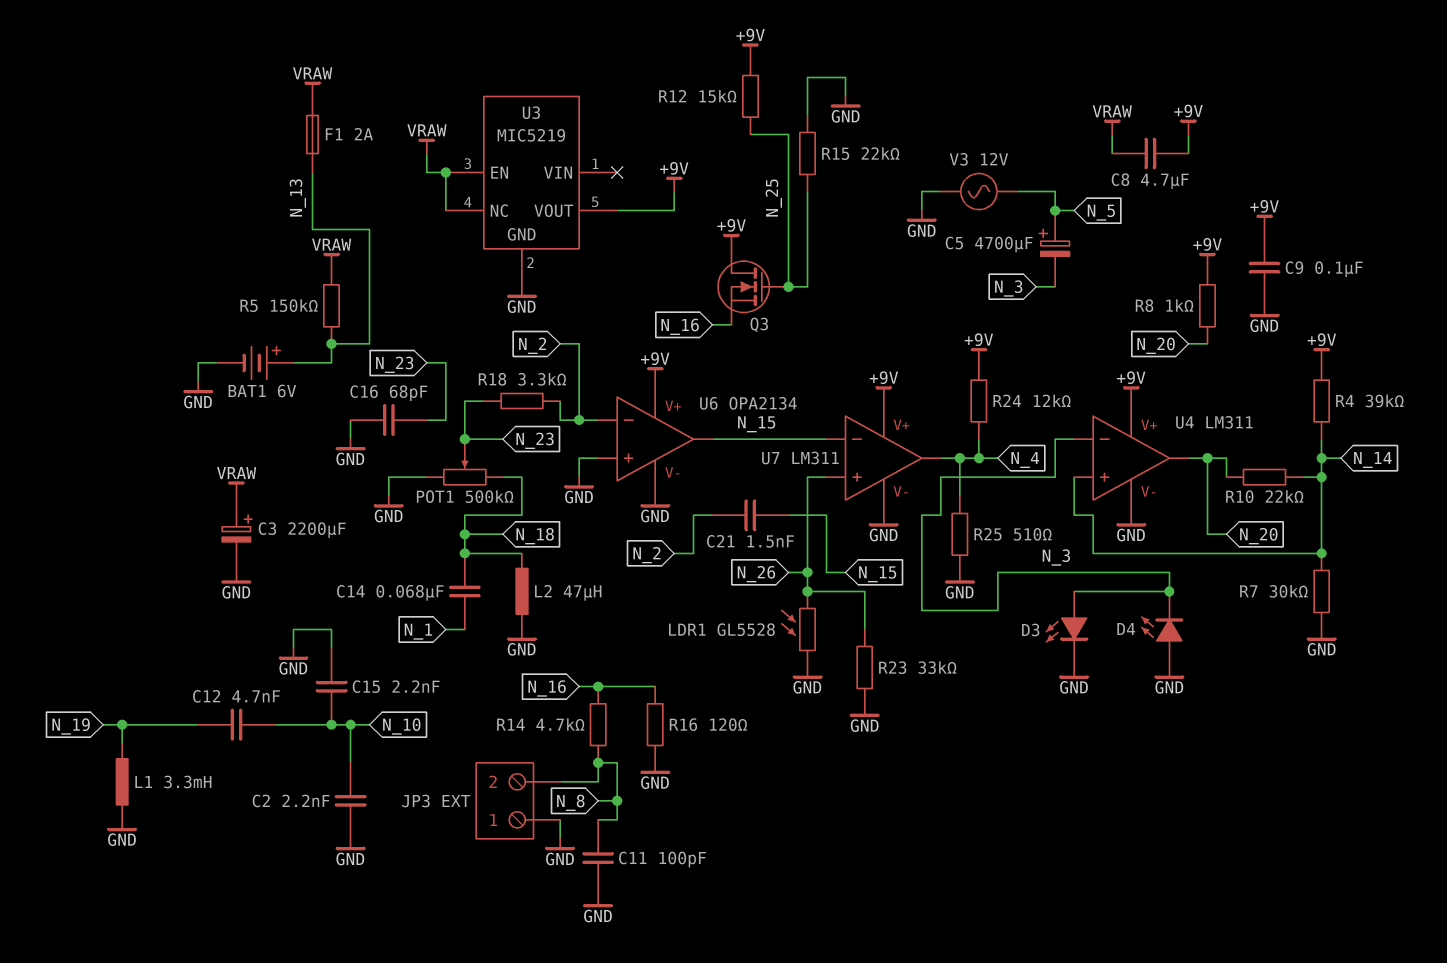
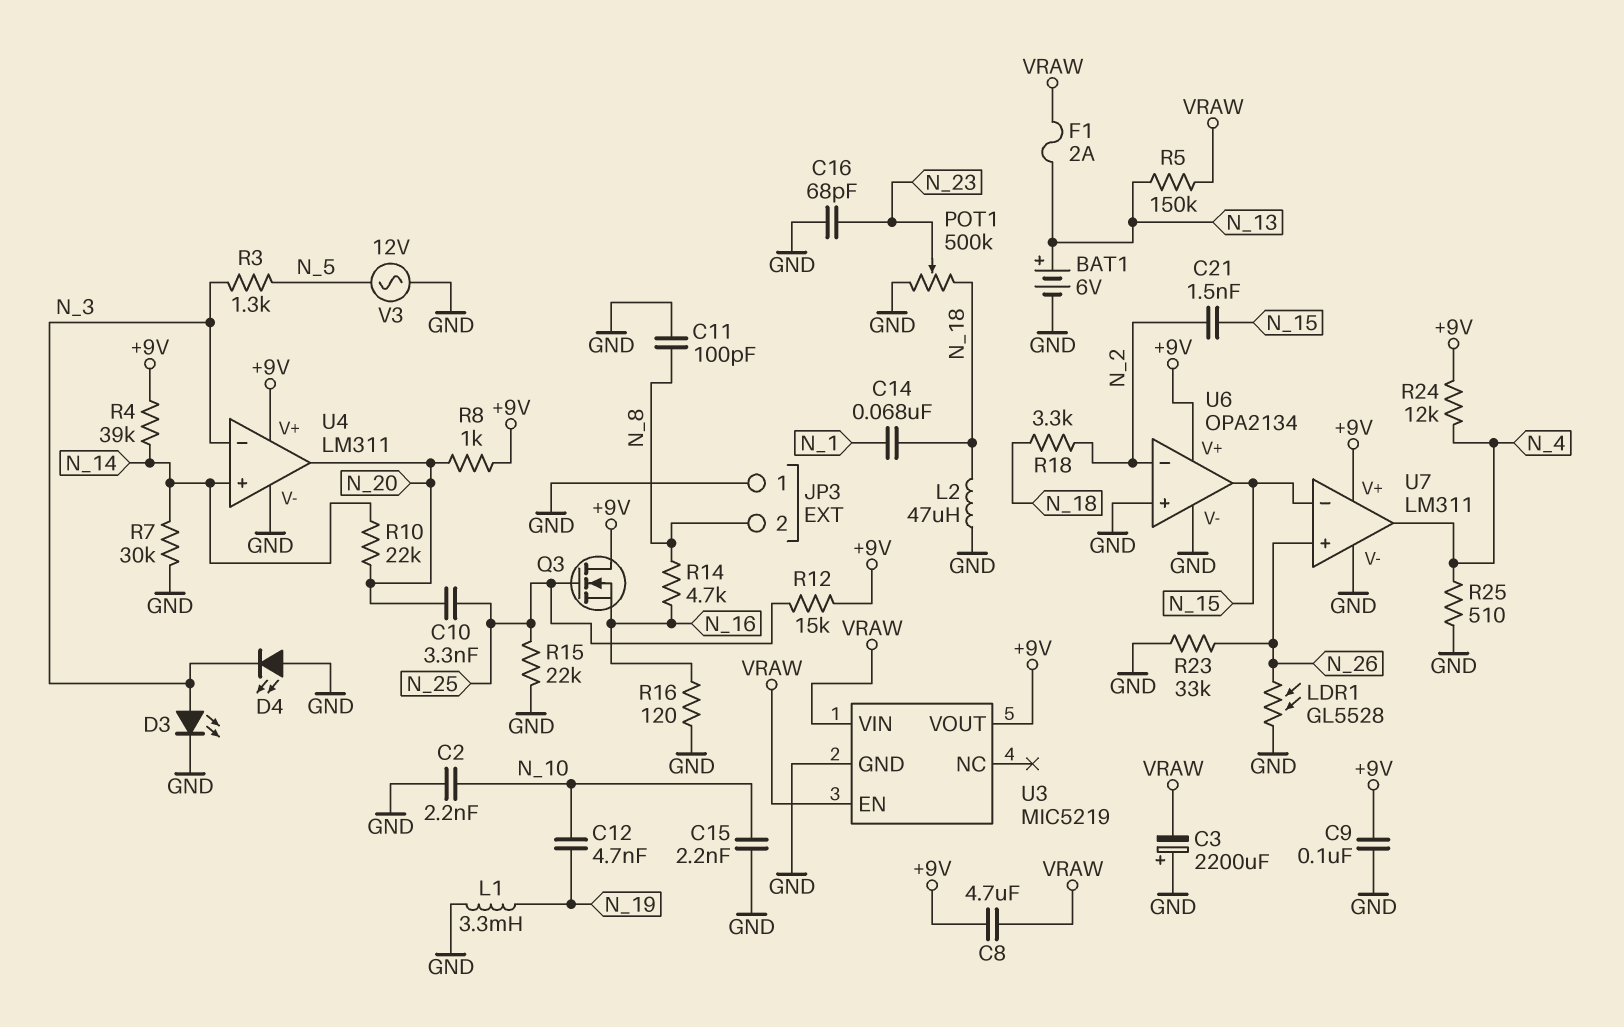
C3: 2200uF (plus VRAW, minus GND) -> 2200uF (plus GND, minus VRAW)
C5: 4700uF (plus N_5, minus N_3) -> none
C10: none -> 3.3nF (N_20, N_25)
R3: none -> 1.3k (N_3, N_5)
R18: 3.3k (N_2, N_23) -> 3.3k (N_2, N_18)
U3 pin NC: VRAW -> none
U3 pin VIN: none -> VRAW

